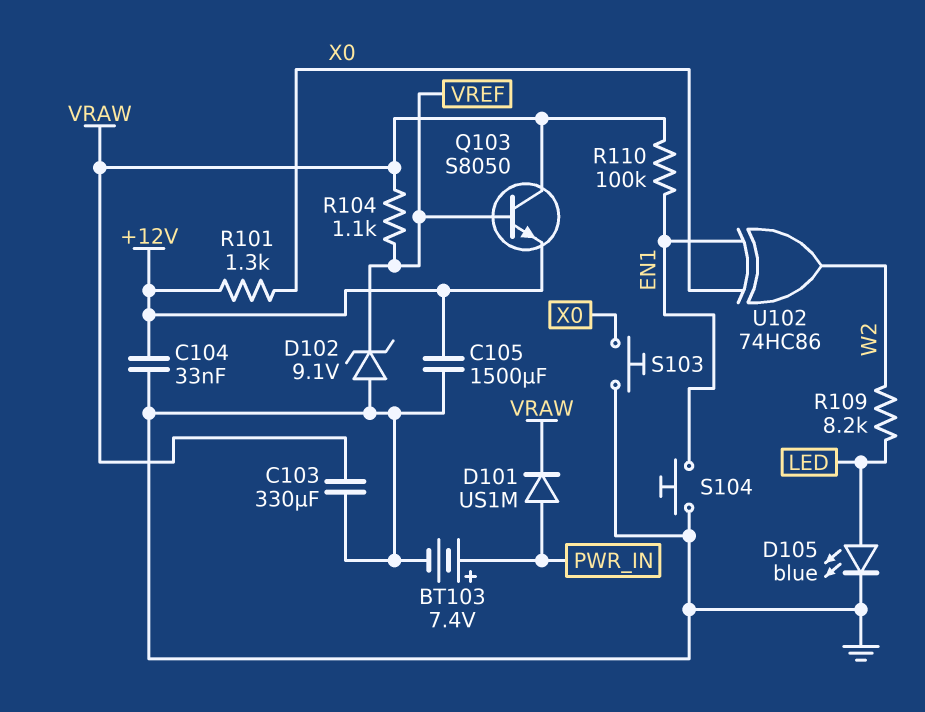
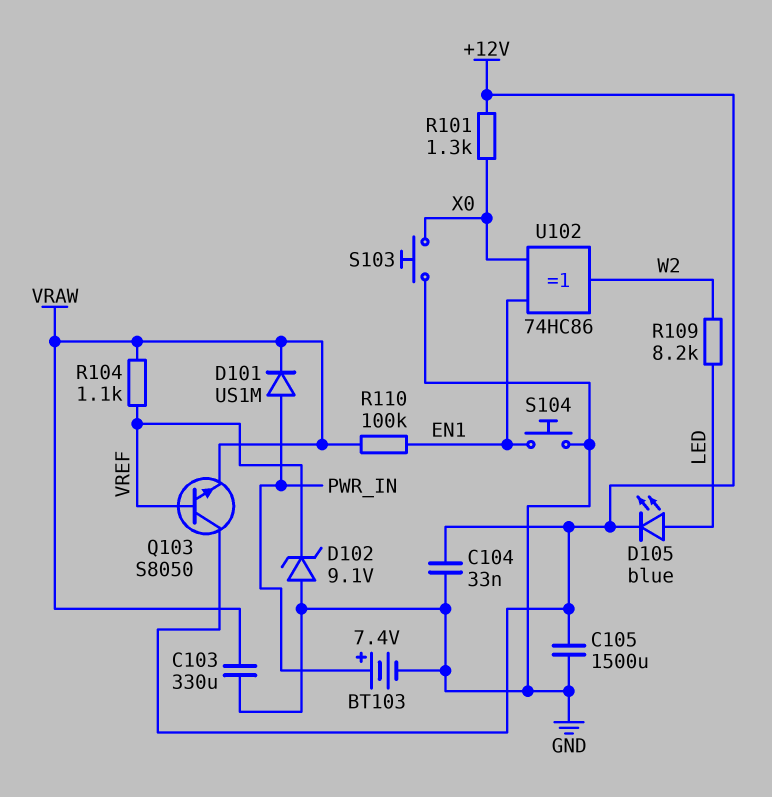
D105: LED blue (A LED, K GND) -> LED blue (A LED, K +12V)
Q103: NPN S8050 (B VREF, C VRAW, E +12V) -> NPN S8050 (B VREF, C +12V, E VRAW)

